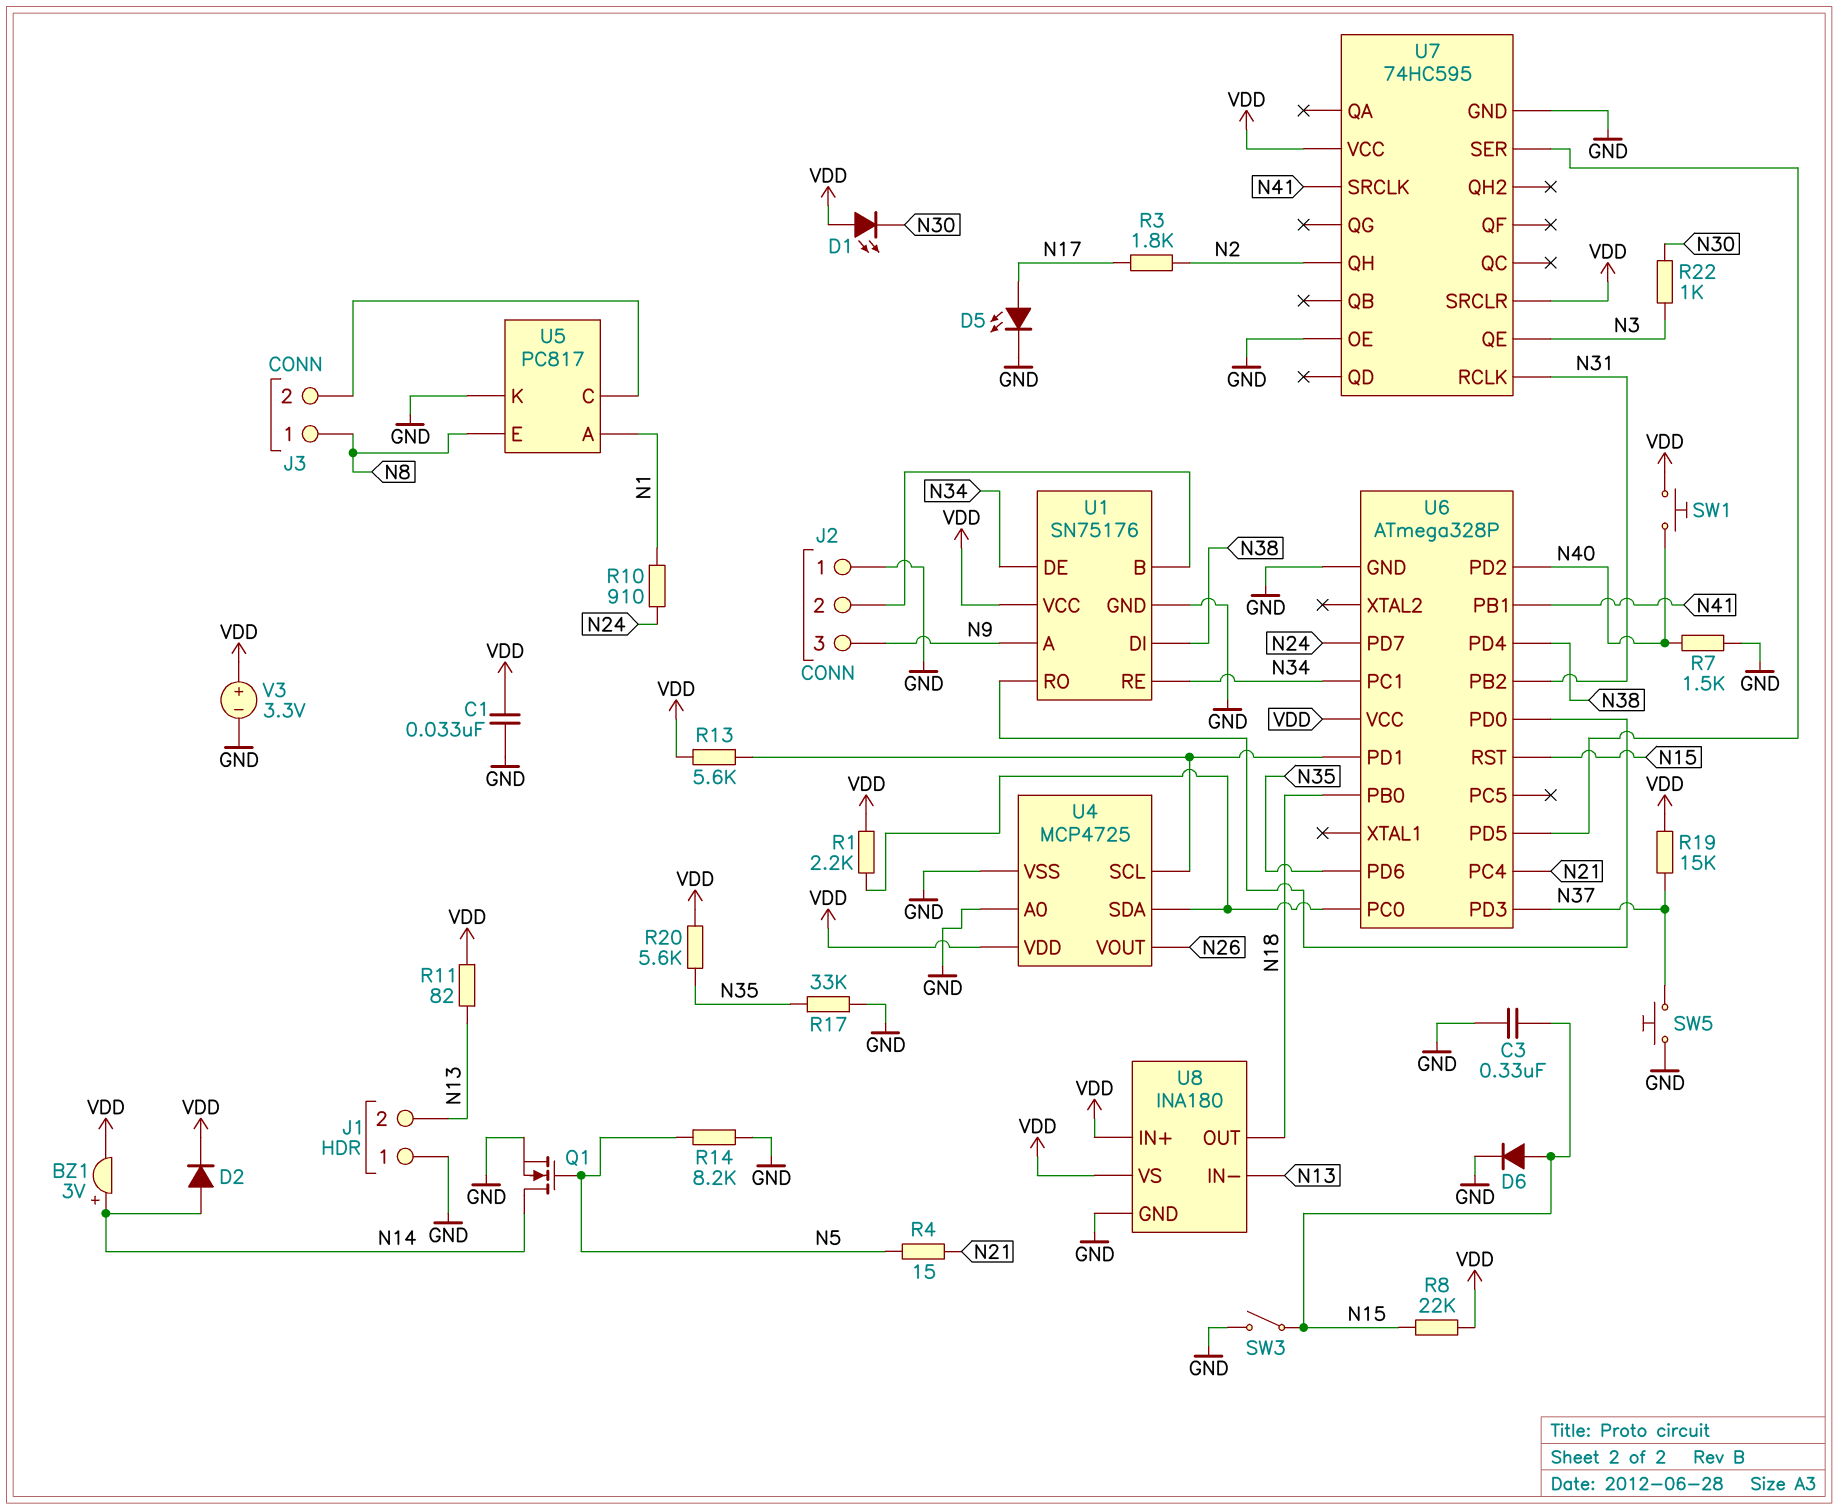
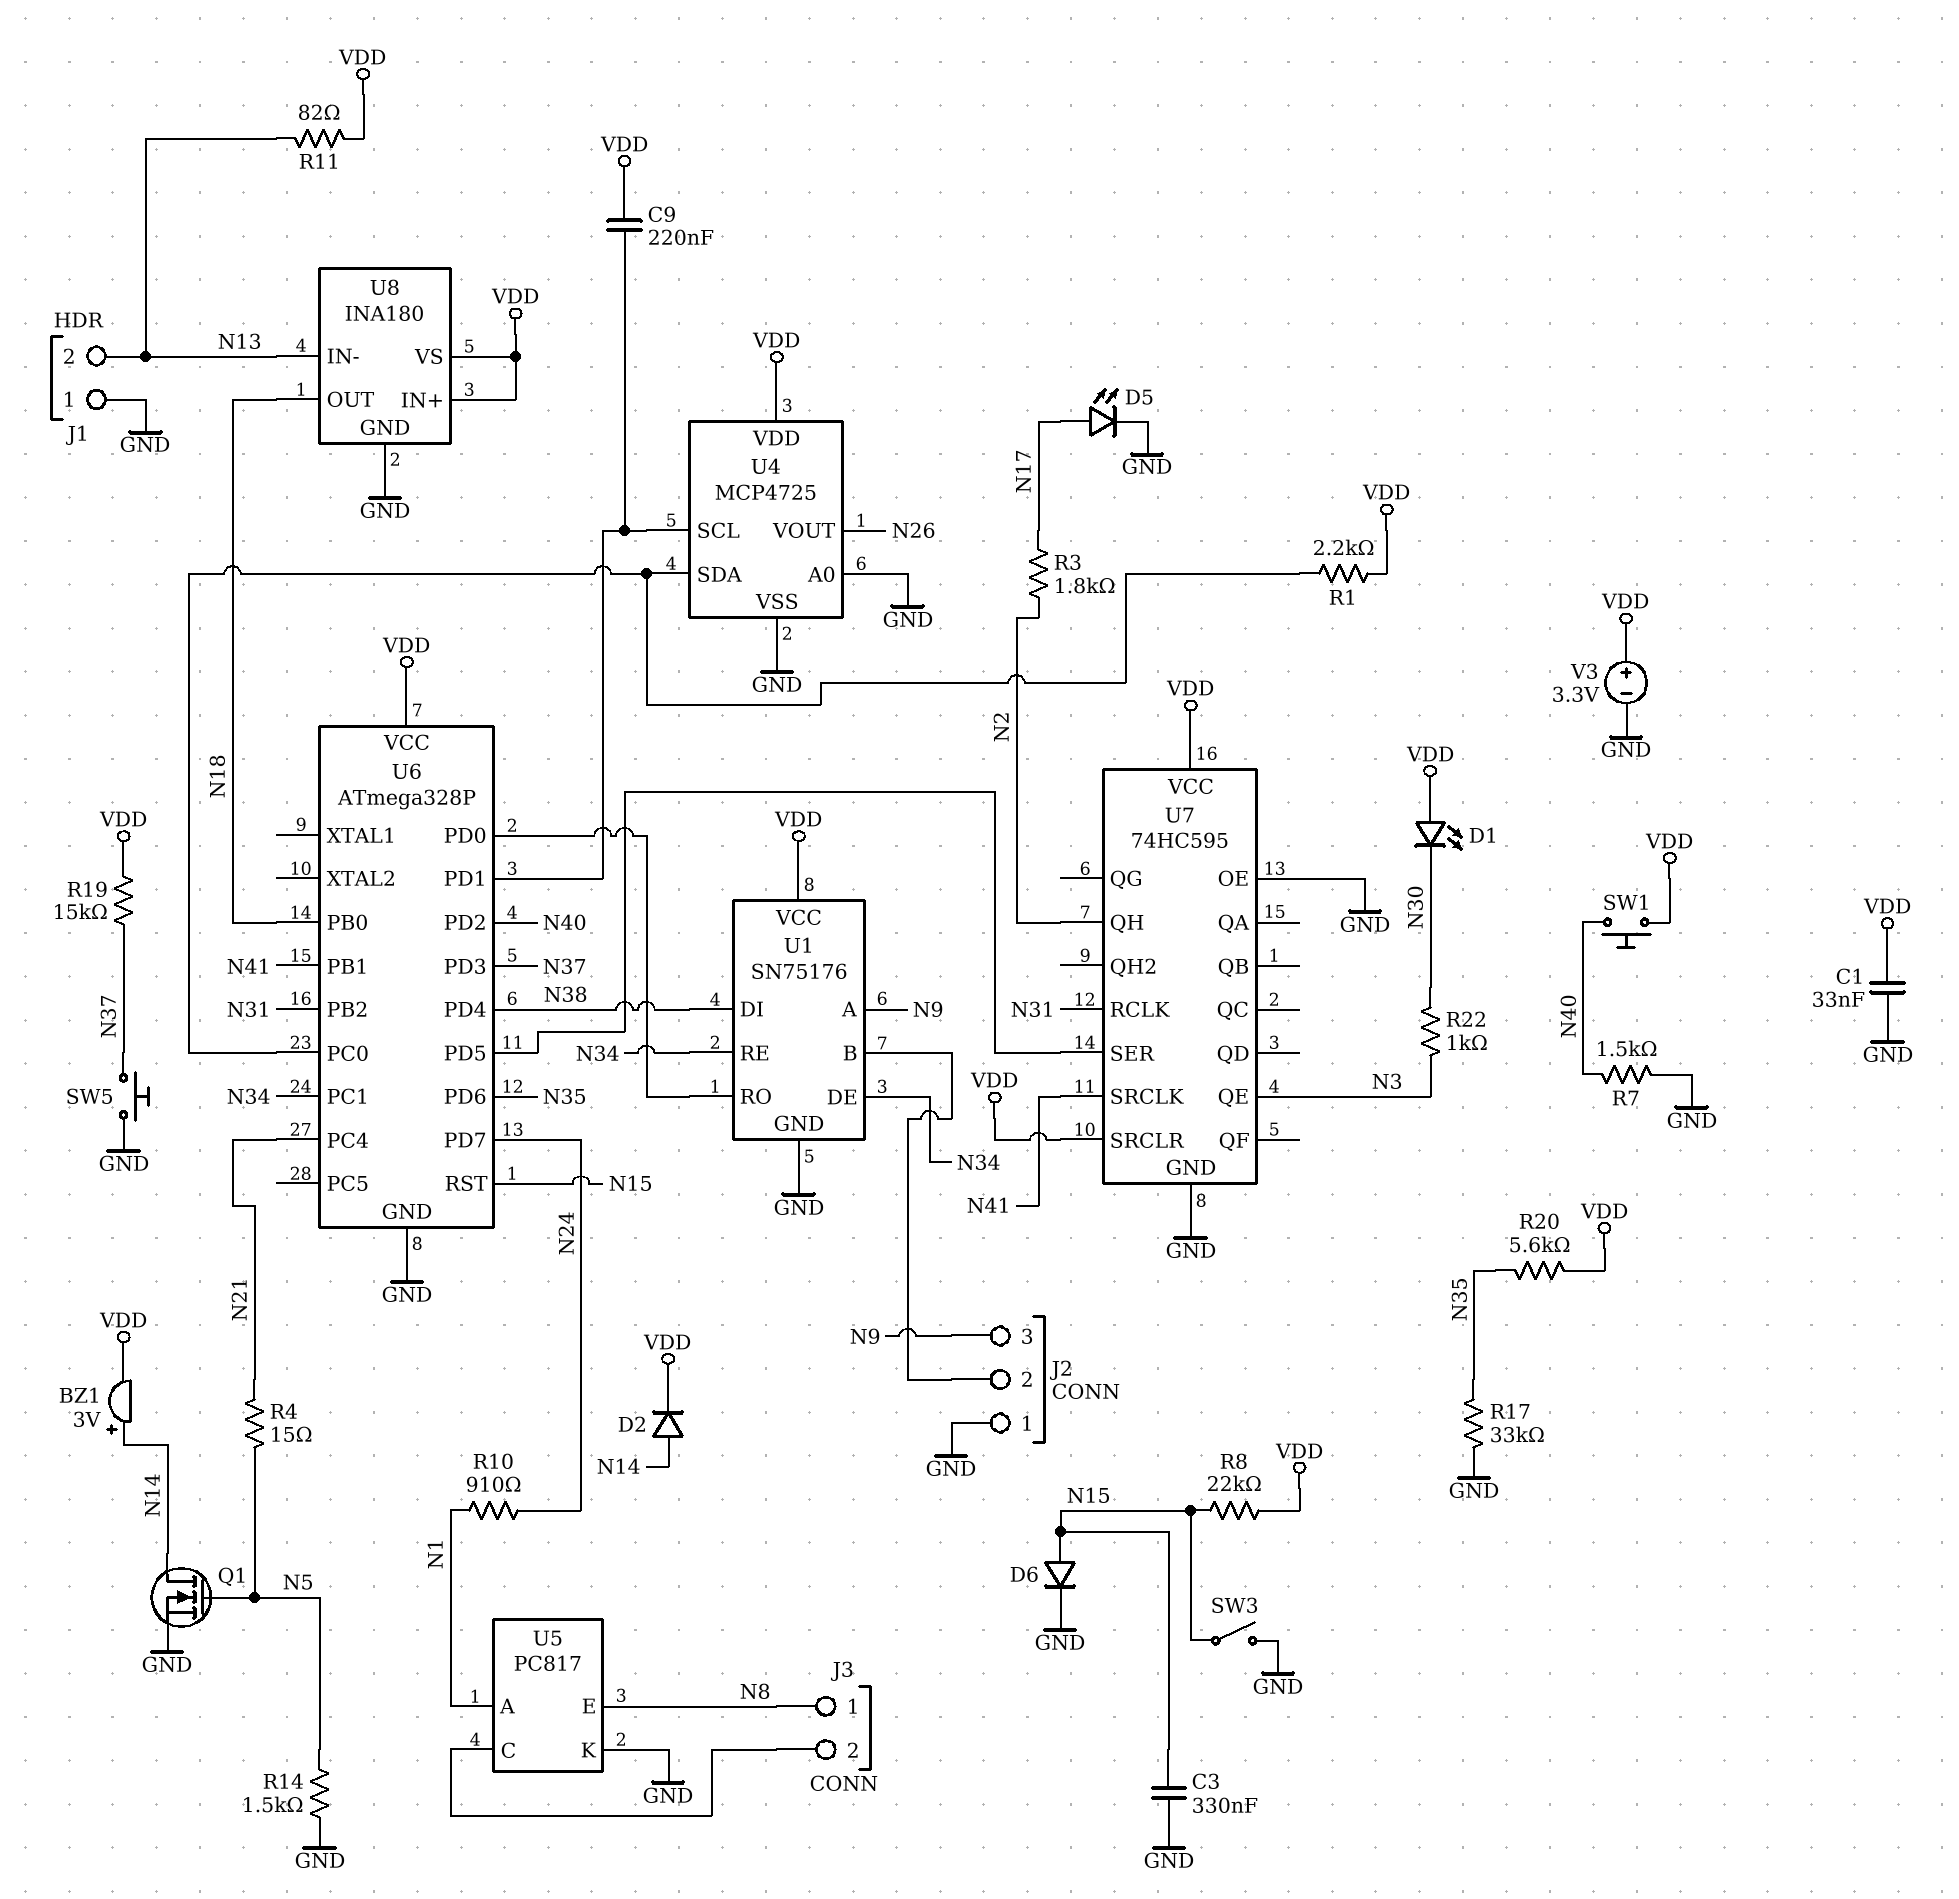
C9: none -> 220nF (U4/SCL, VDD)
R13: 5.6k (U4/SCL, VDD) -> none
R14: 8.2k (GND, N5) -> 1.5k (GND, N5)

